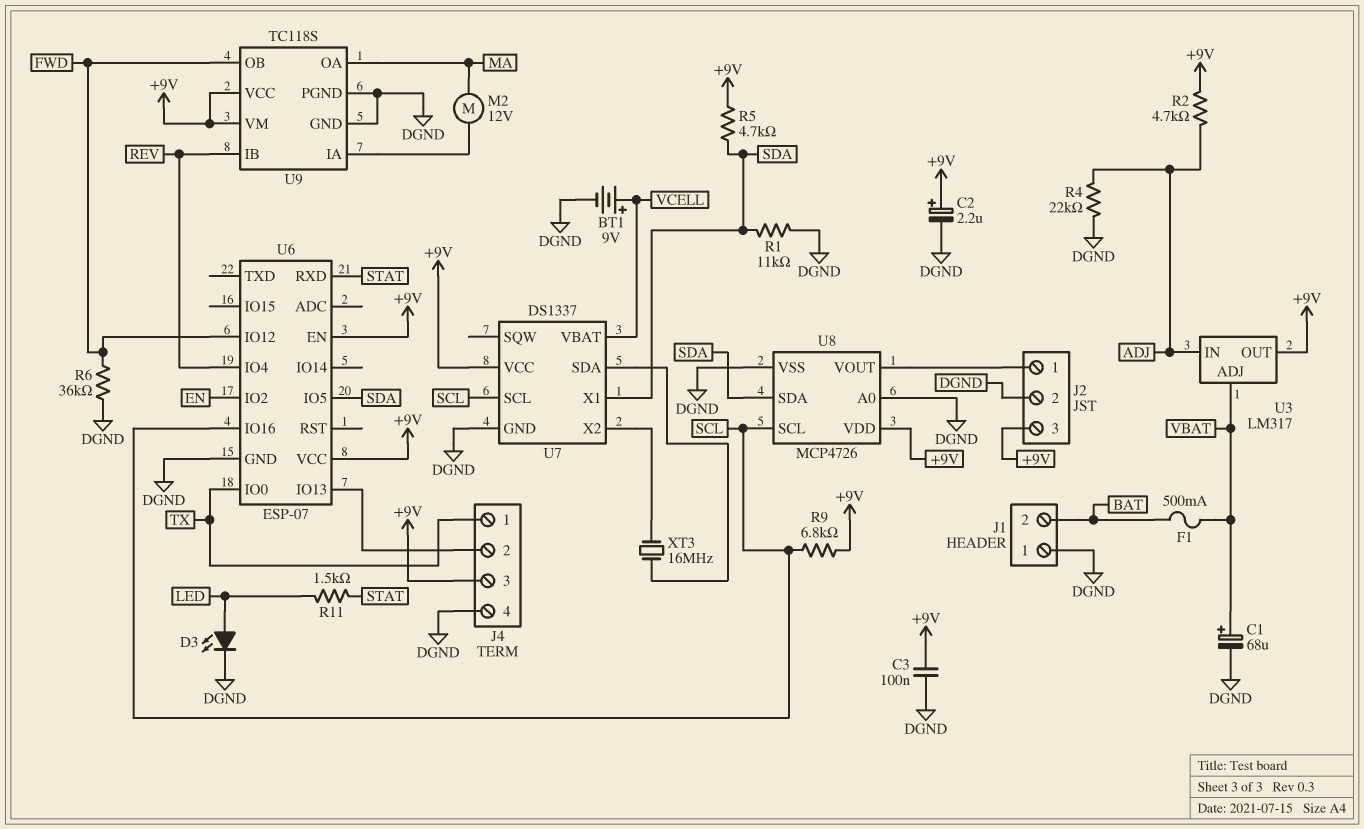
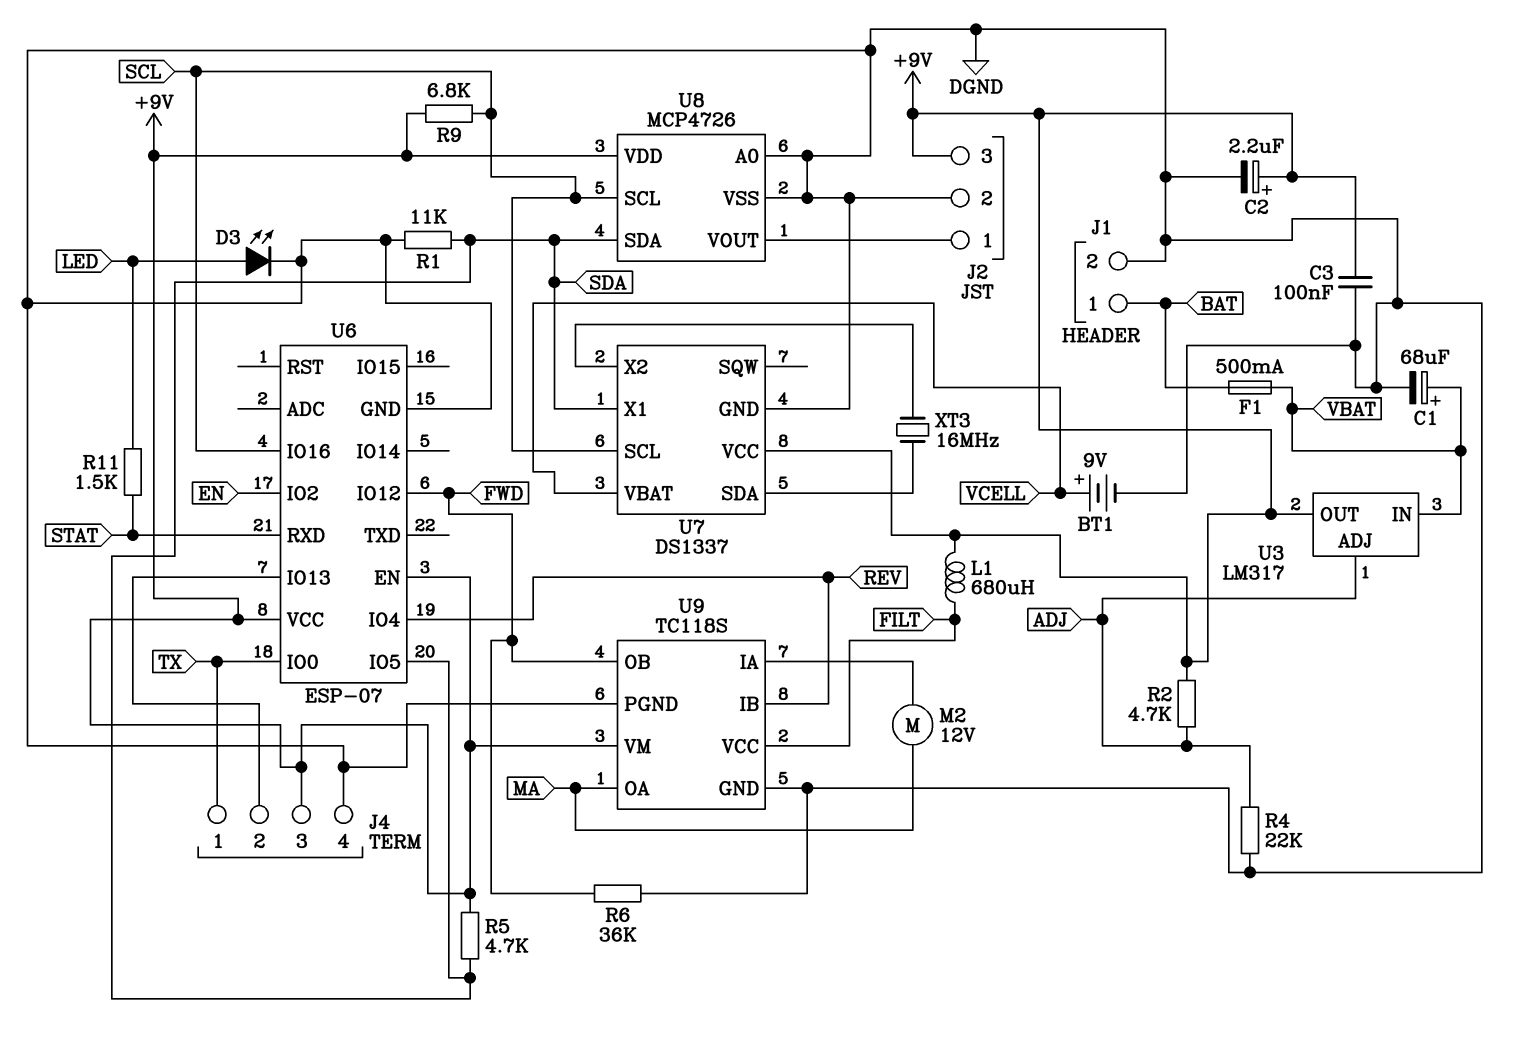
J1 pin 1: DGND -> BAT
J1 pin 2: BAT -> DGND
L1: none -> 680uH (+9V, FILT)
U3 pin ADJ: VBAT -> ADJ
U3 pin IN: ADJ -> VBAT
U9 pin VCC: +9V -> FILT

